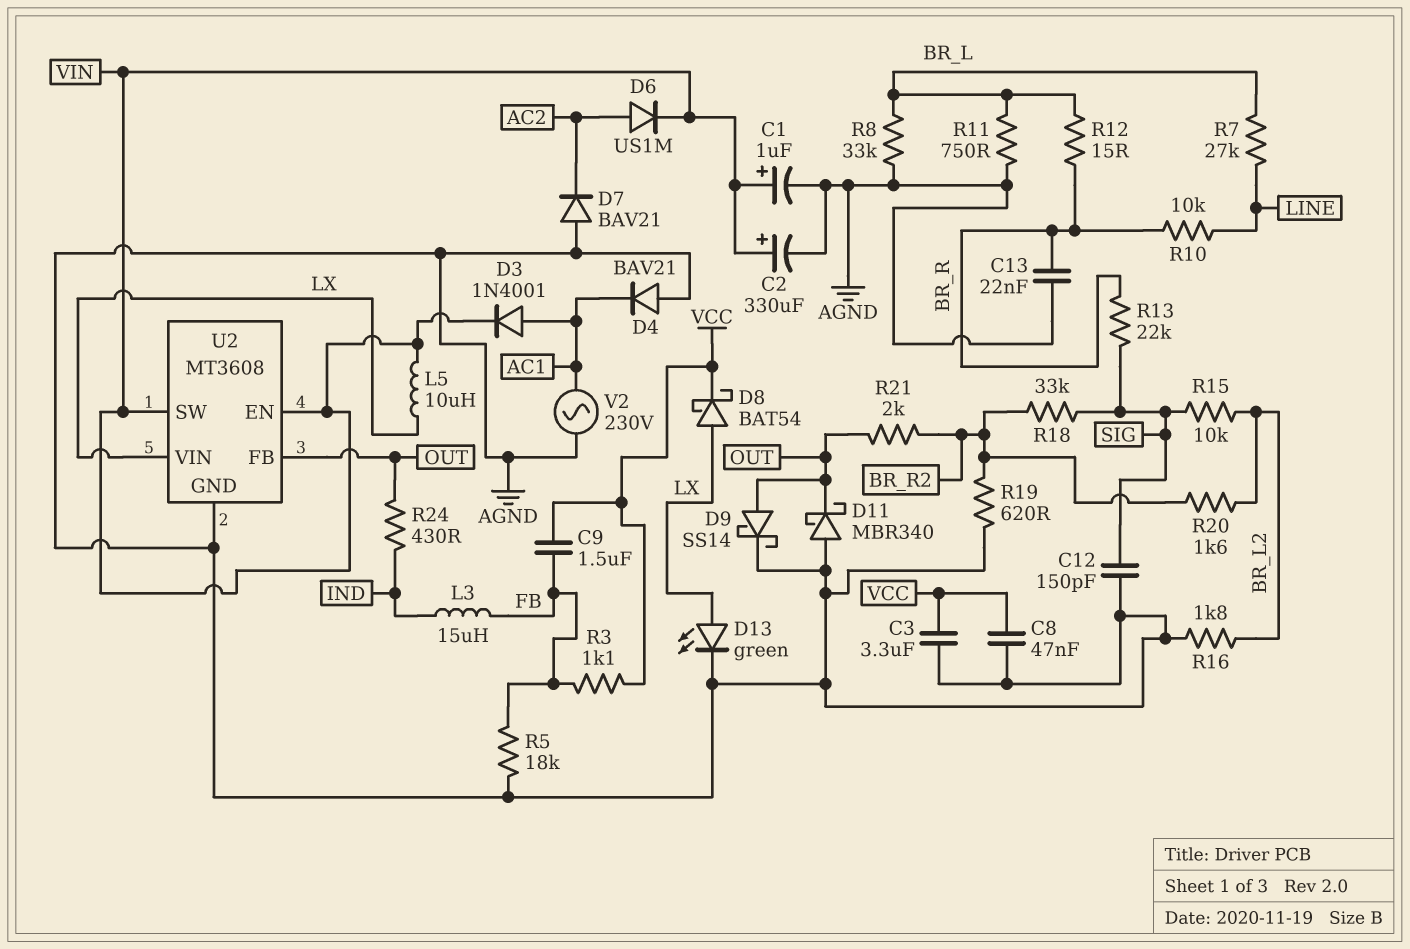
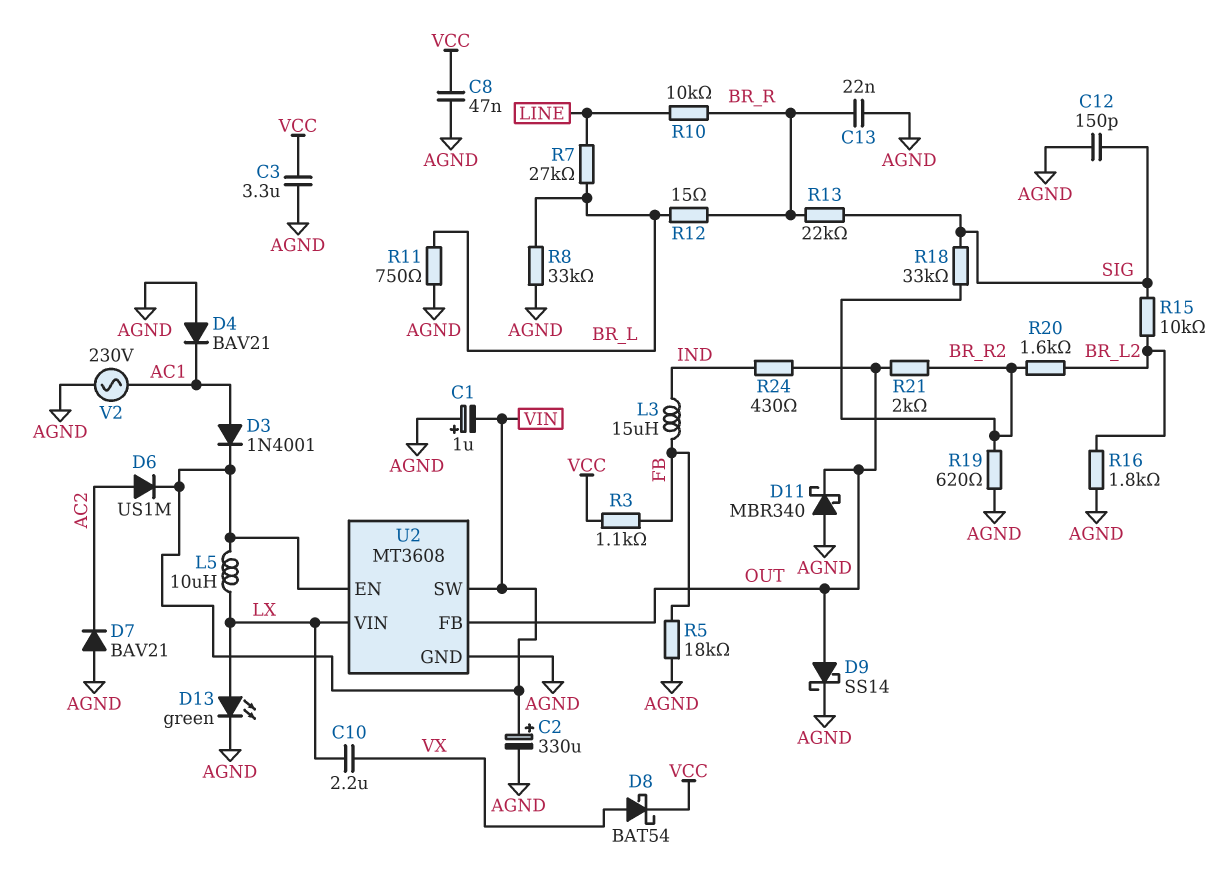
C1: 1uF (plus VIN, minus AGND) -> 1uF (plus AGND, minus VIN)
C9: 1.5uF (FB, VCC) -> none
C10: none -> 2.2uF (LX, VX)
D8: schottky BAT54 (A LX, K VCC) -> schottky BAT54 (A VX, K VCC)

